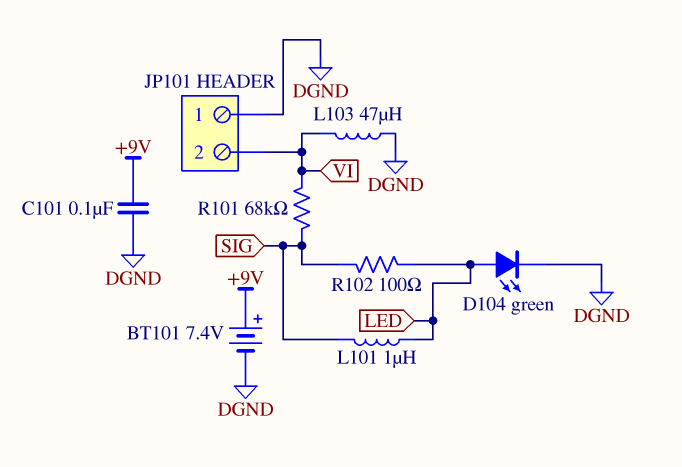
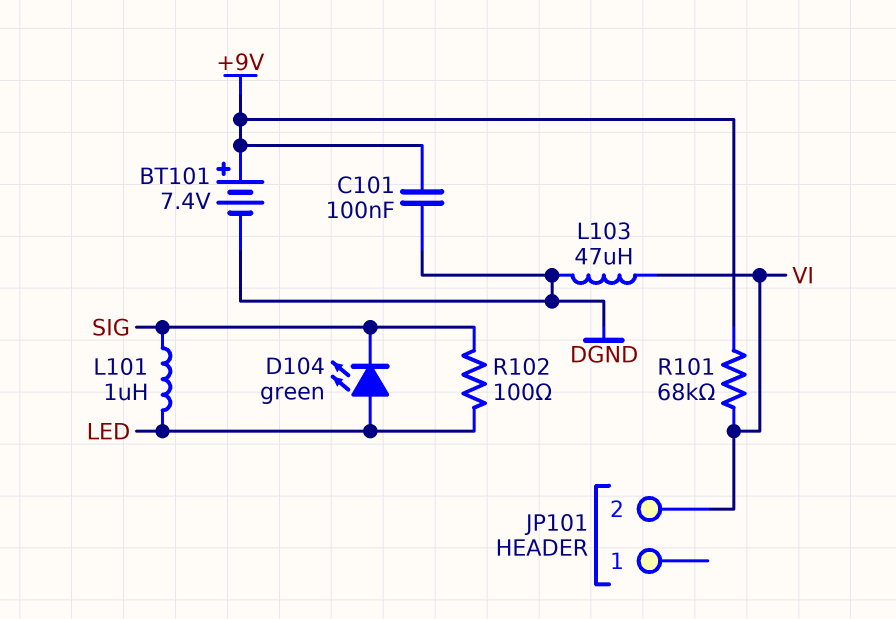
D104: LED green (A LED, K DGND) -> LED green (A LED, K SIG)
JP101 pin 1: DGND -> none
R101: 68k (SIG, VI) -> 68k (+9V, VI)

